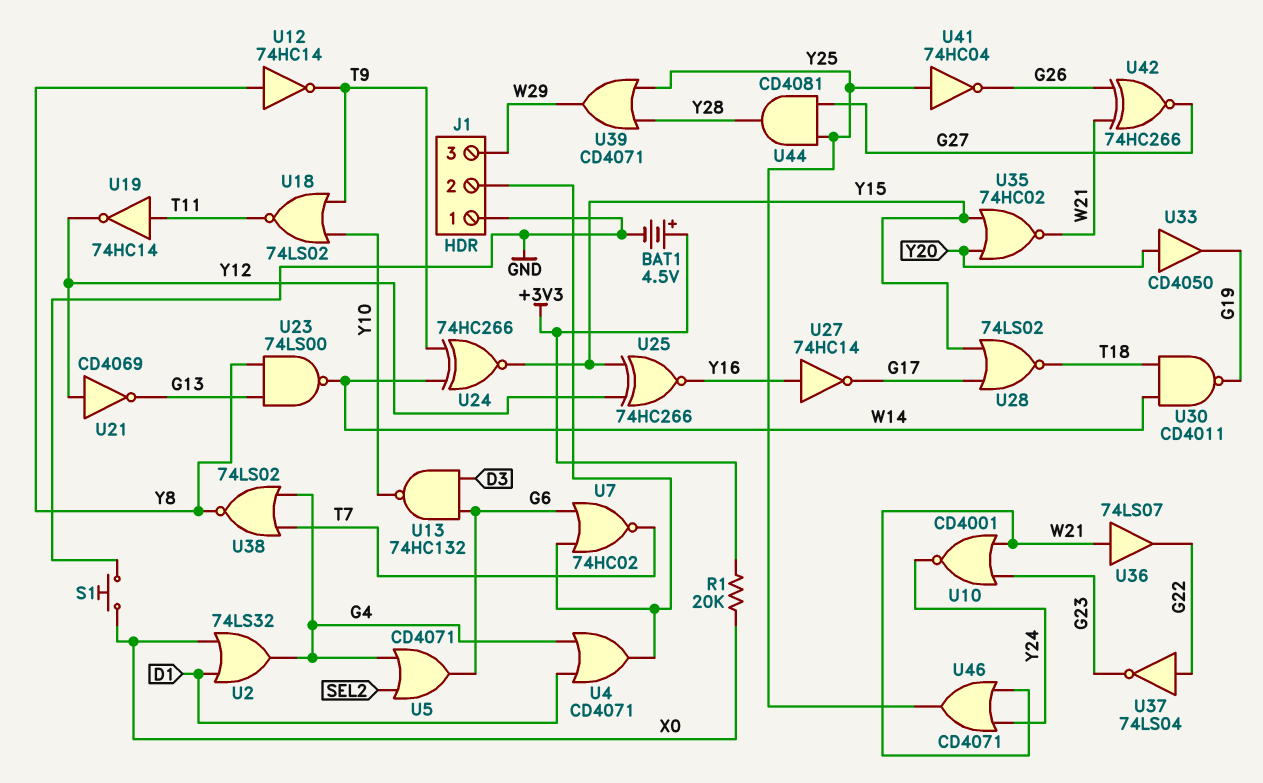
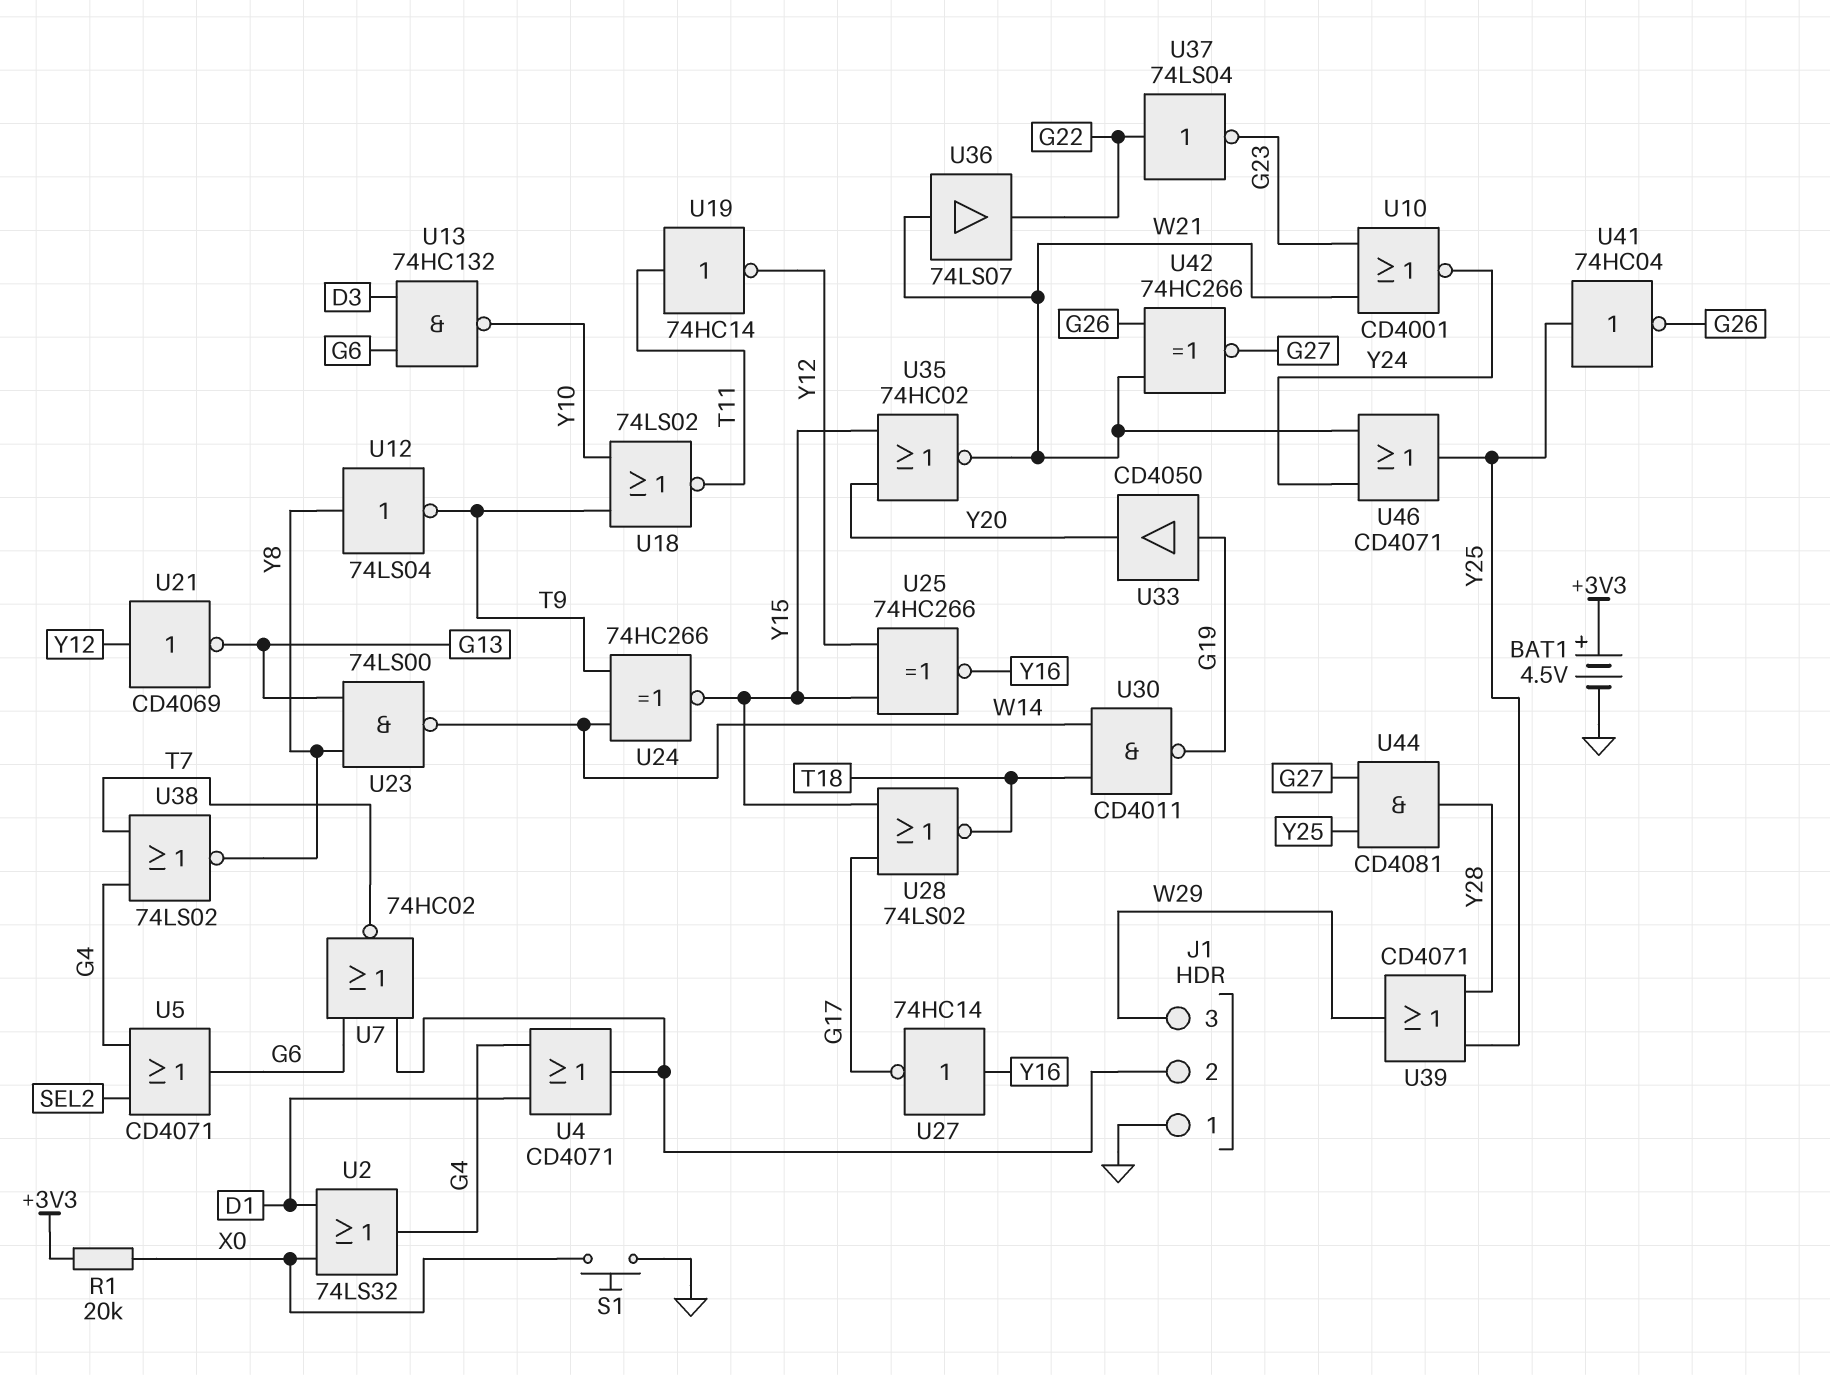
U12: NOT 74HC14 (in Y8, out T9) -> NOT 74LS04 (in Y8, out T9)
U33: buffer CD4050 (in Y20, out G19) -> buffer CD4050 (in G19, out Y20)

